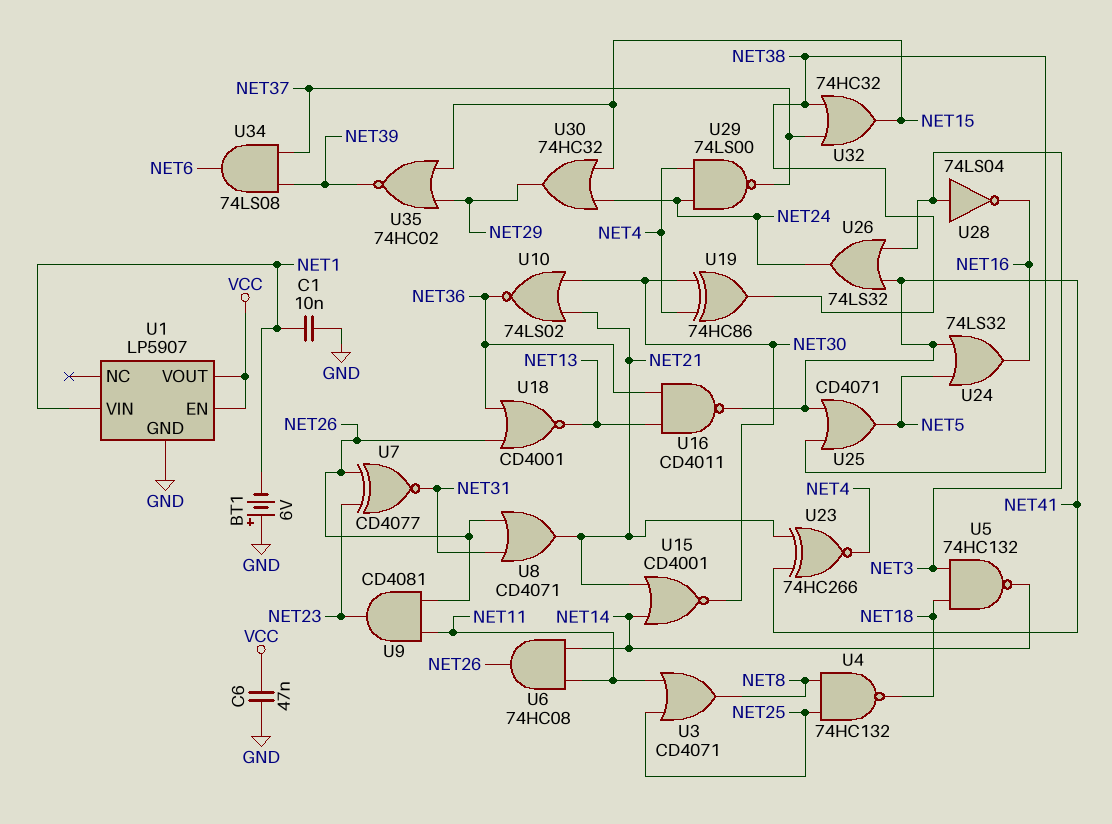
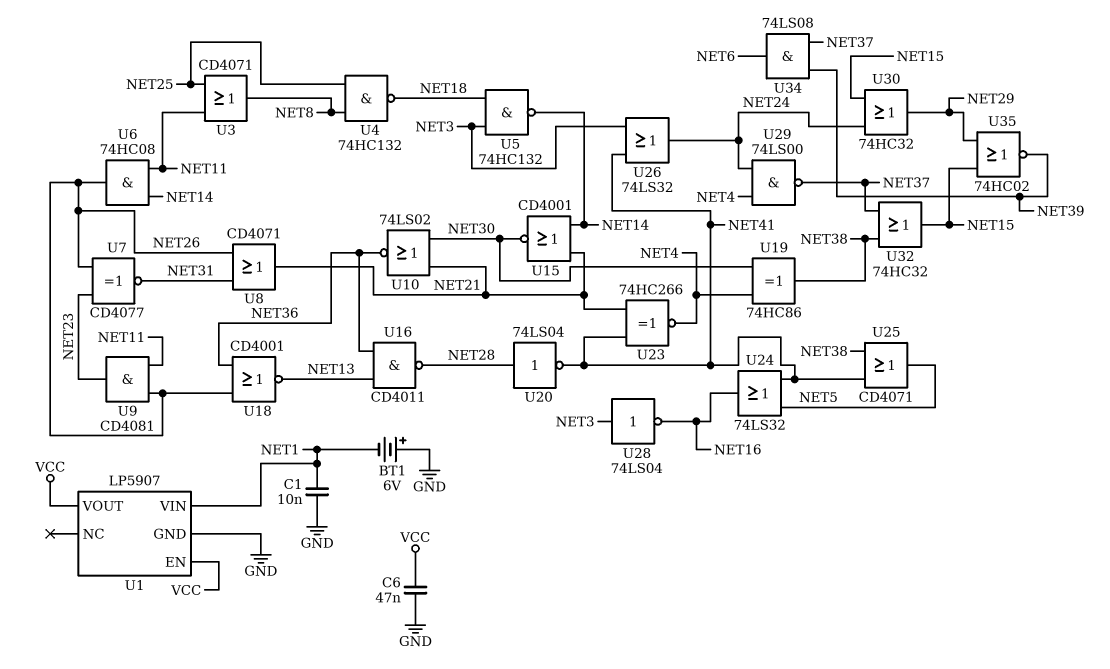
U16: NAND CD4011 (in NET13, in NET36, out NET41) -> NAND CD4011 (in NET13, in NET36, out NET28)
U20: none -> NOT 74LS04 (in NET28, out NET41)

